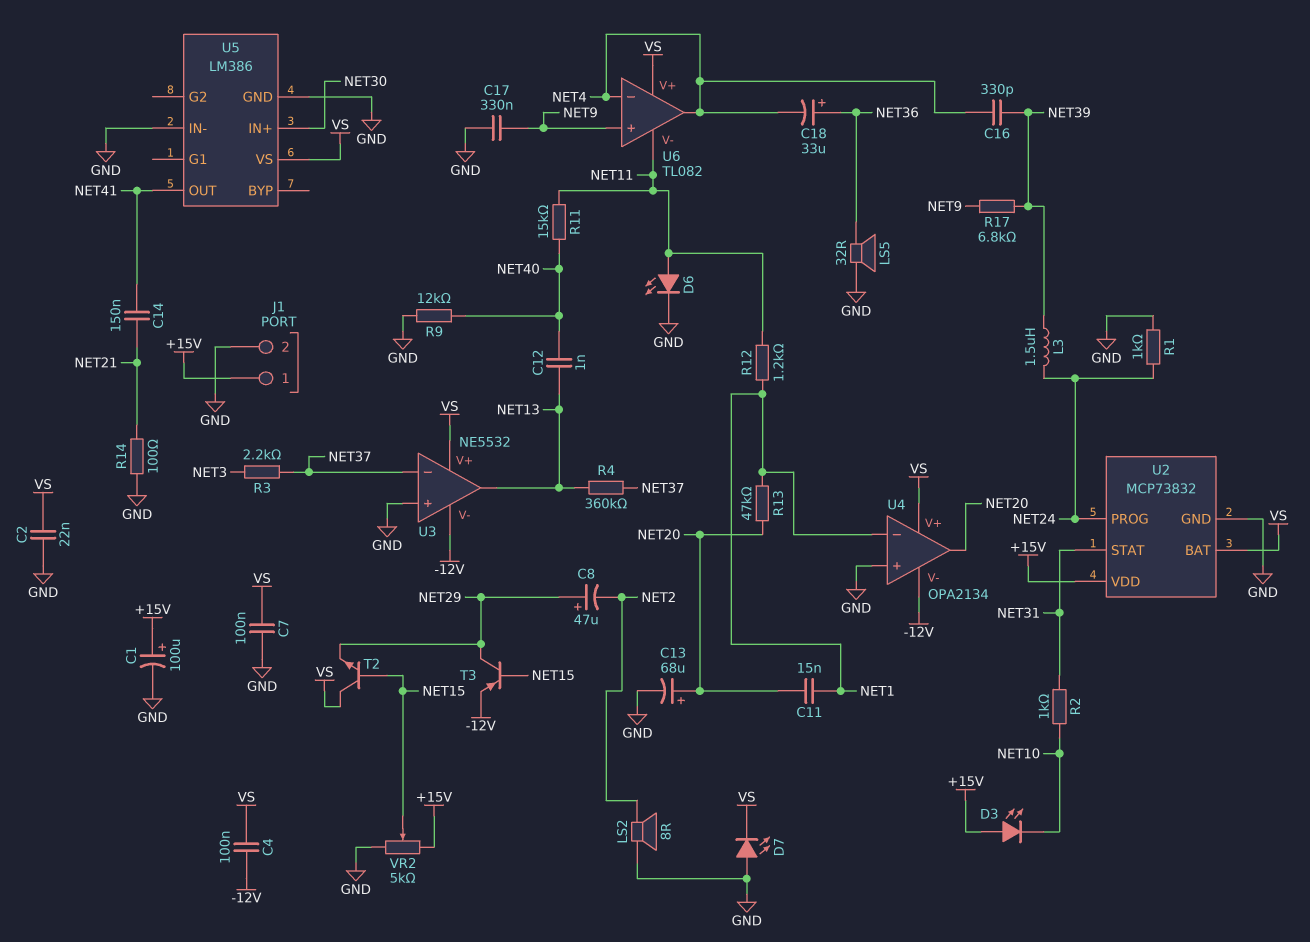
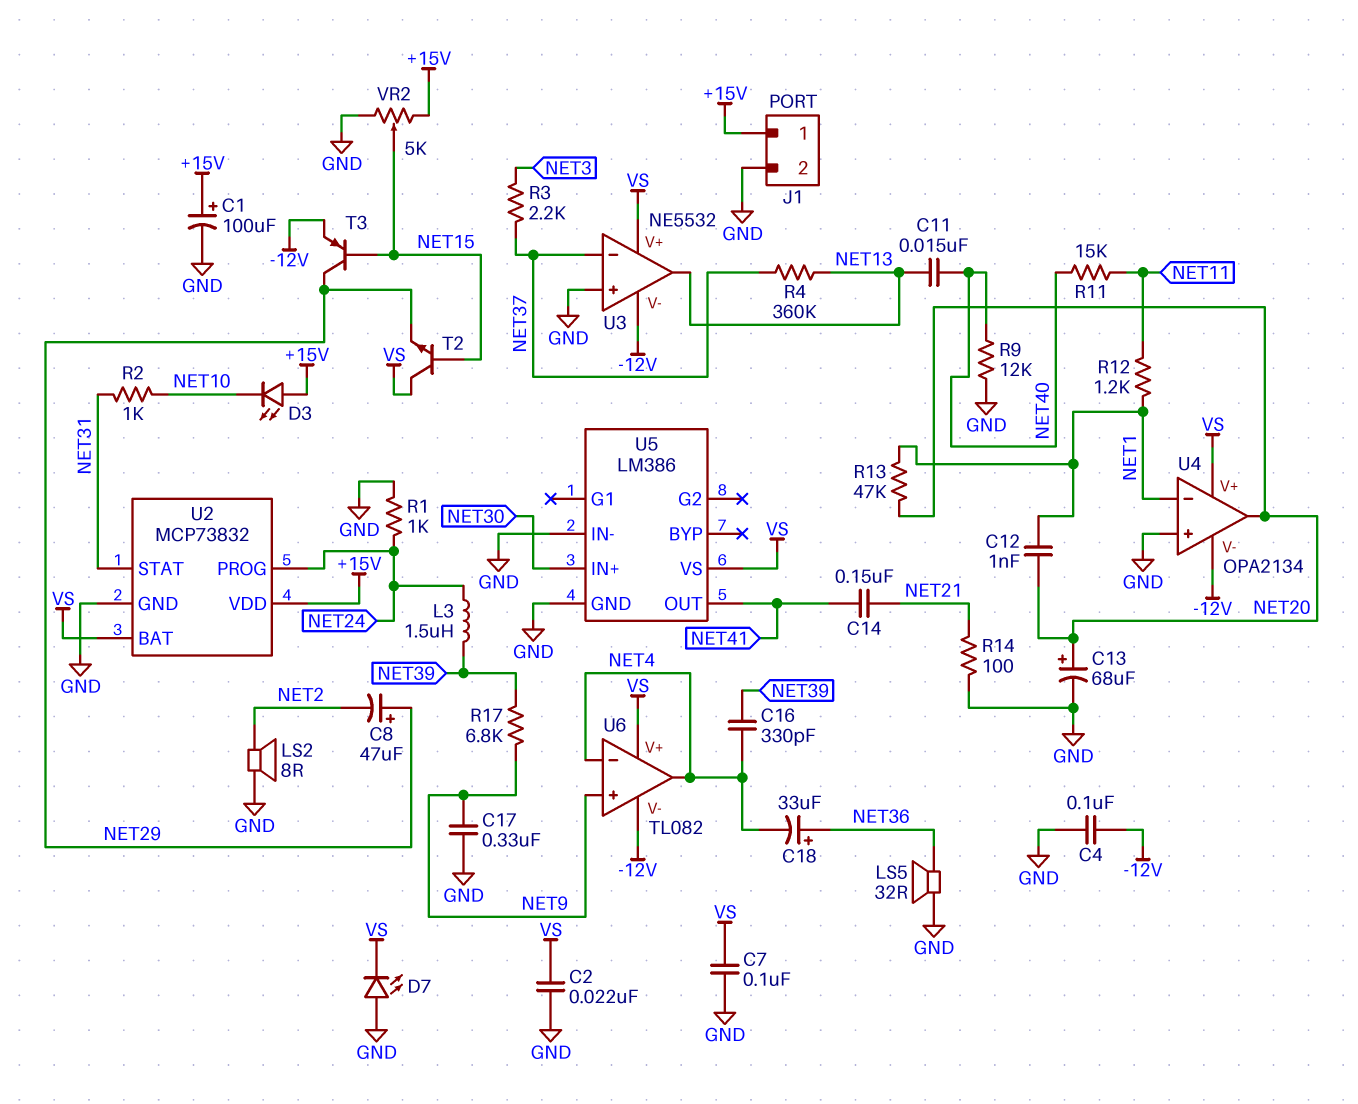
C4: 100nF (-12V, VS) -> 100nF (-12V, GND)
C11: 15nF (NET1, NET20) -> 15nF (NET13, NET40)
C12: 1nF (NET13, NET40) -> 1nF (NET1, NET20)
D6: LED (A NET11, K GND) -> none
U6 pin V-: NET11 -> -12V

